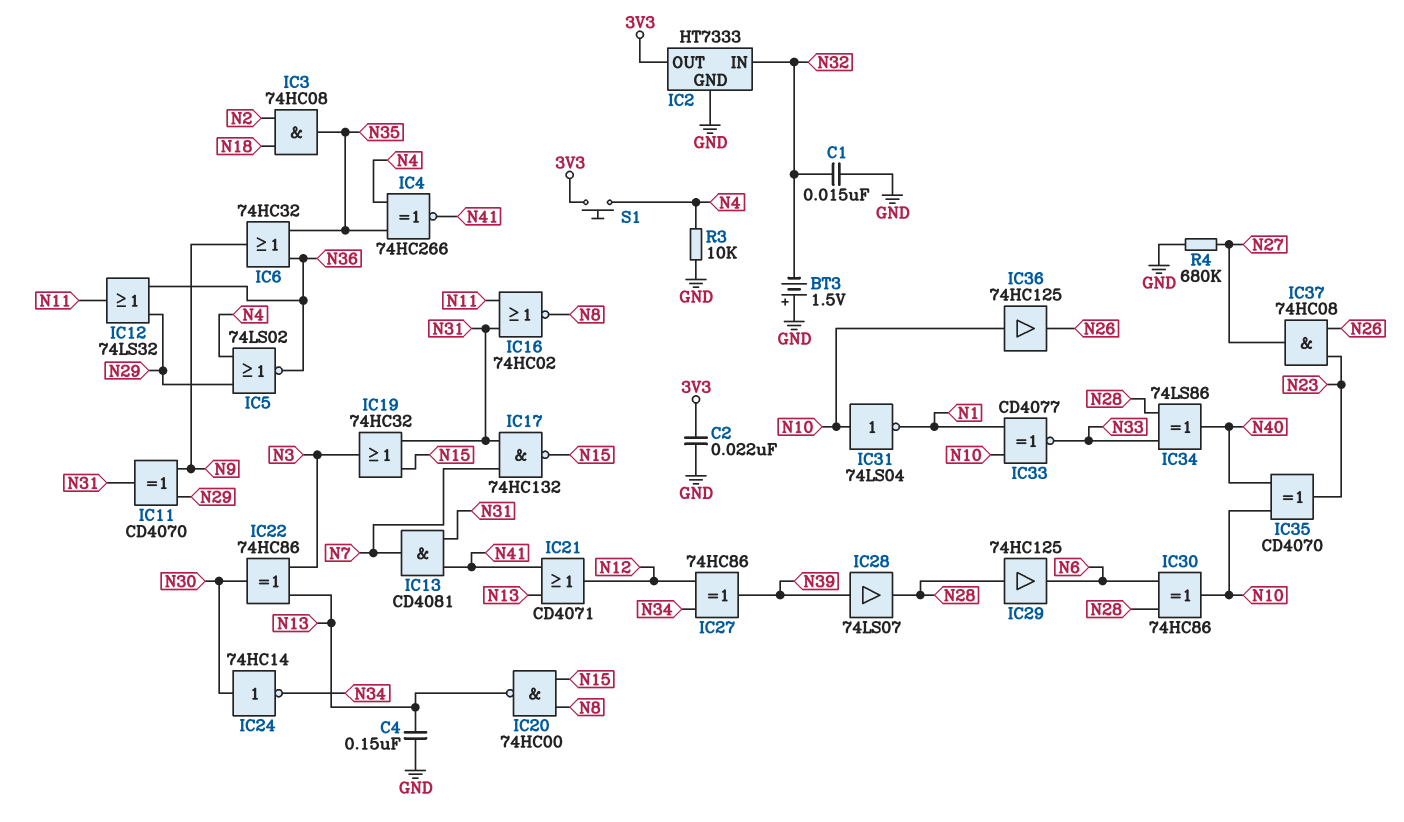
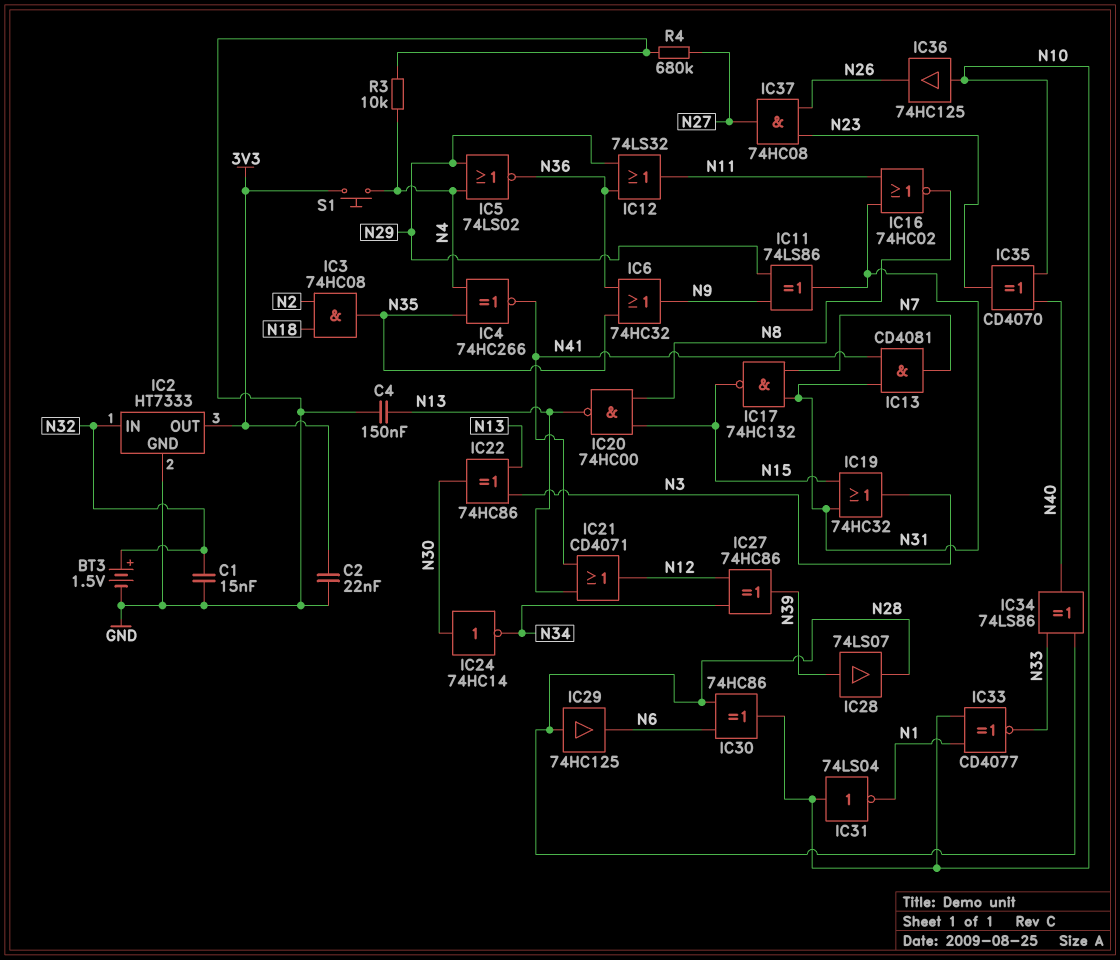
BT3: 1.5V (plus GND, minus N32) -> 1.5V (plus N32, minus GND)
IC11: XOR CD4070 (in N9, in N29, out N31) -> XOR 74LS86 (in N9, in N29, out N31)

